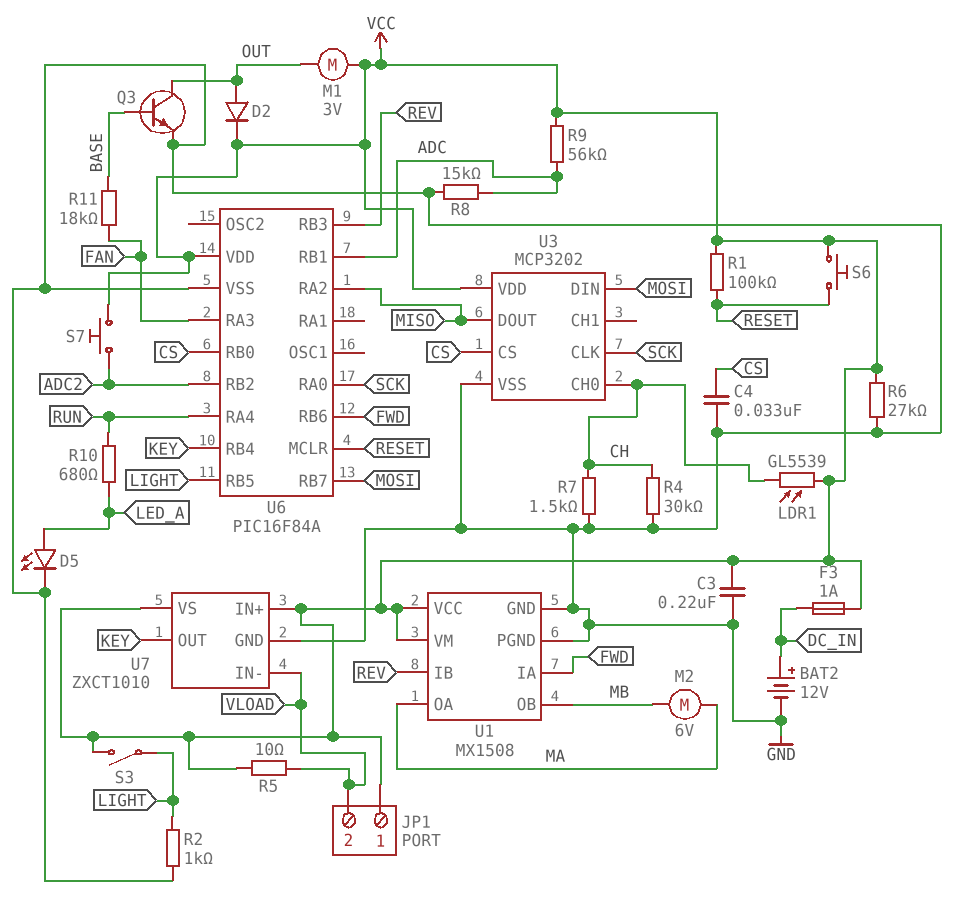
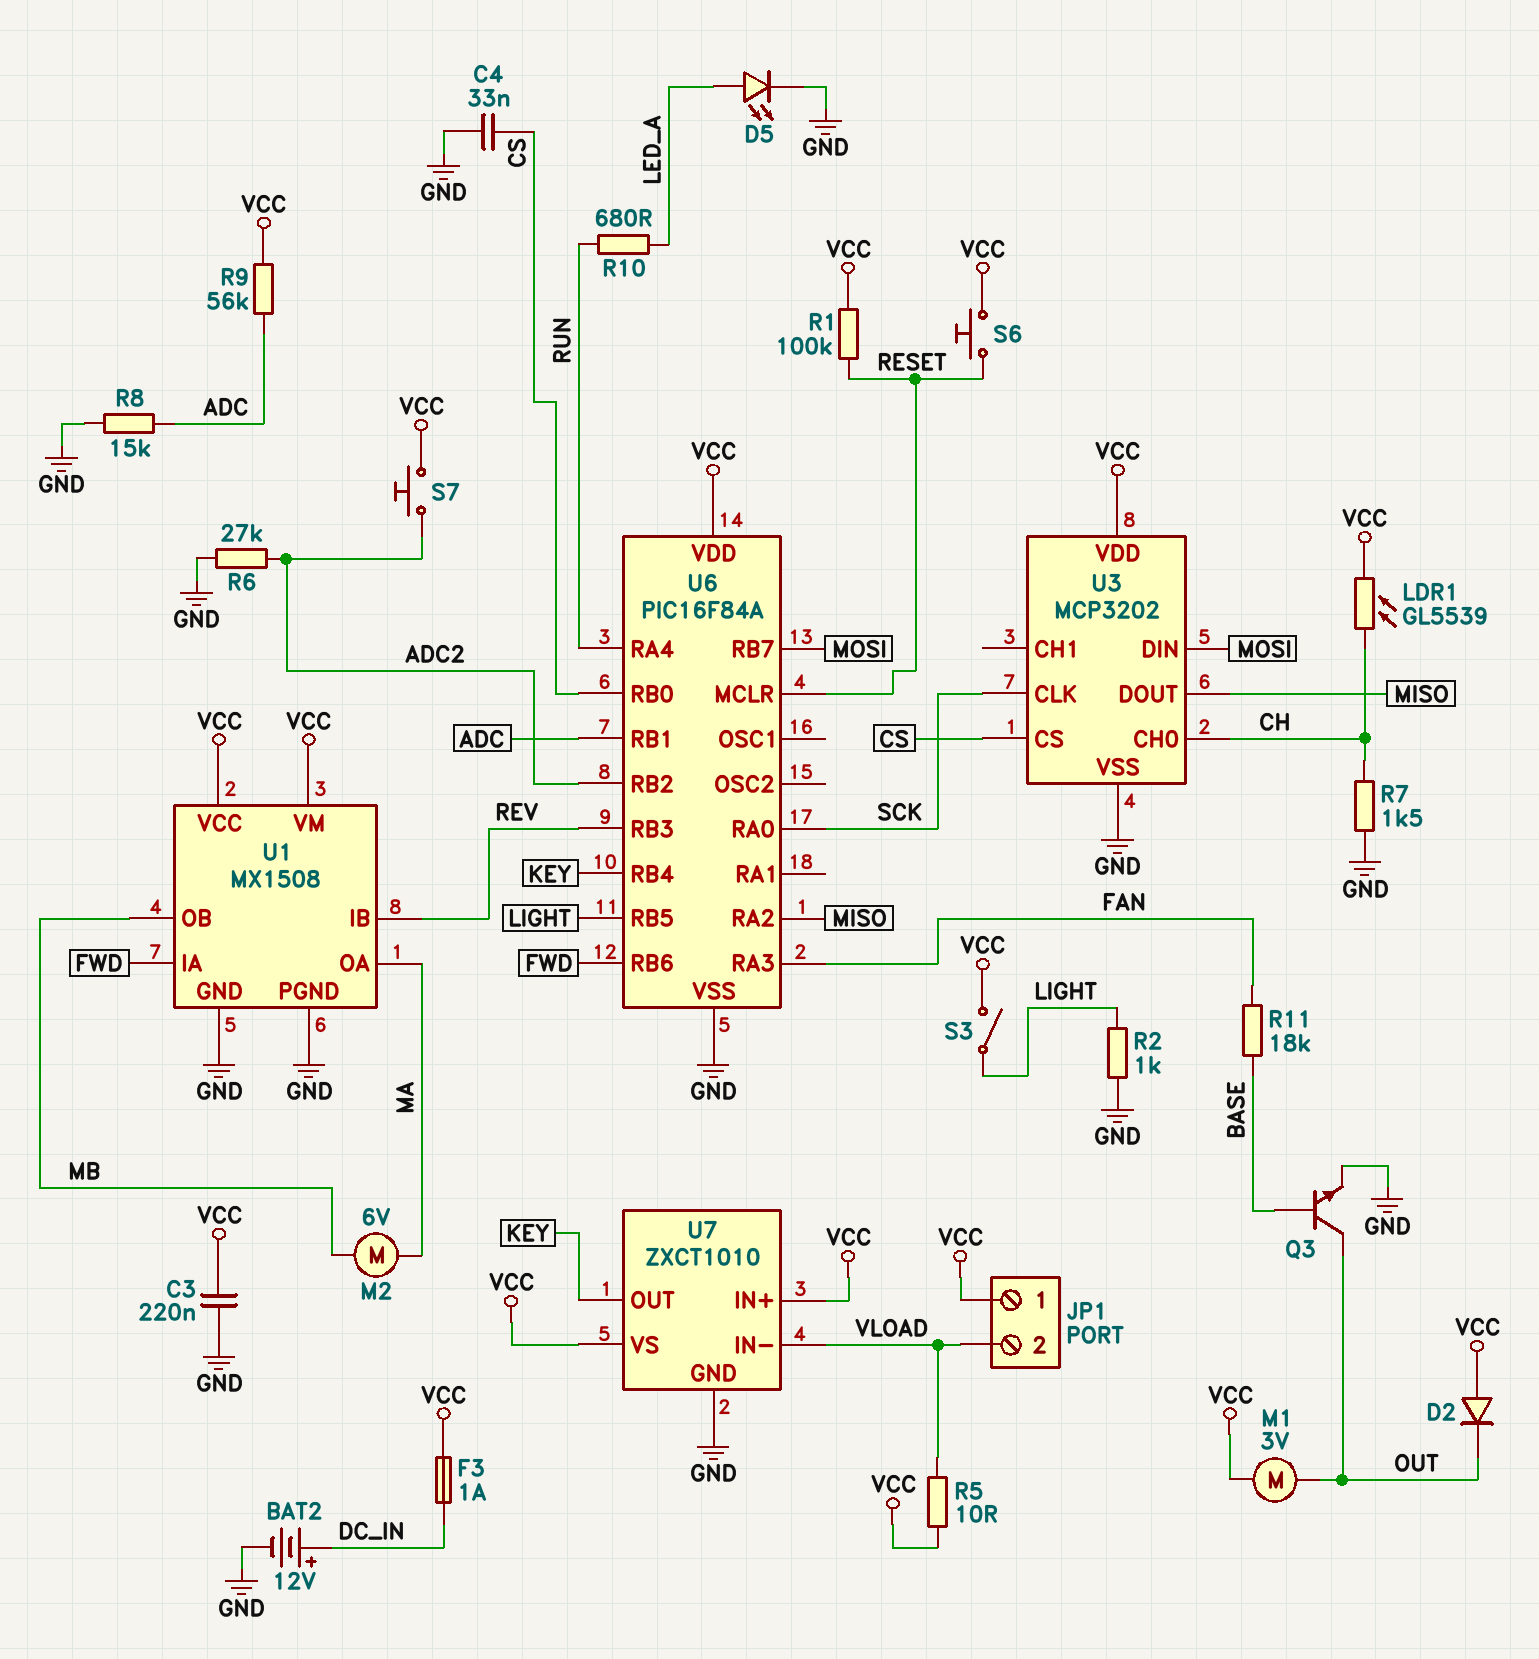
D2: diode (A OUT, K VCC) -> diode (A VCC, K OUT)
R4: 30k (CH, GND) -> none
R6: 27k (GND, VCC) -> 27k (ADC2, GND)

